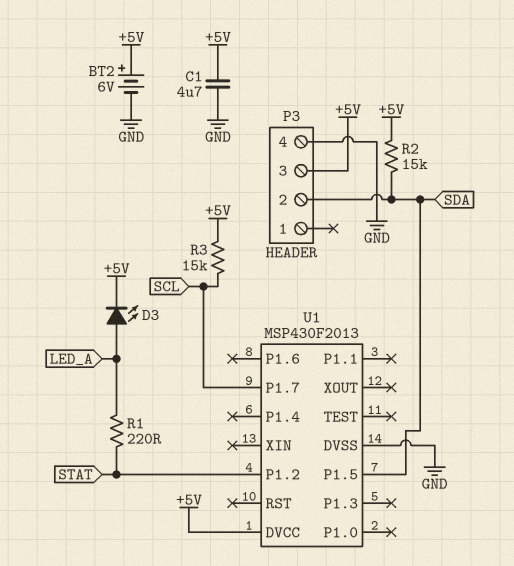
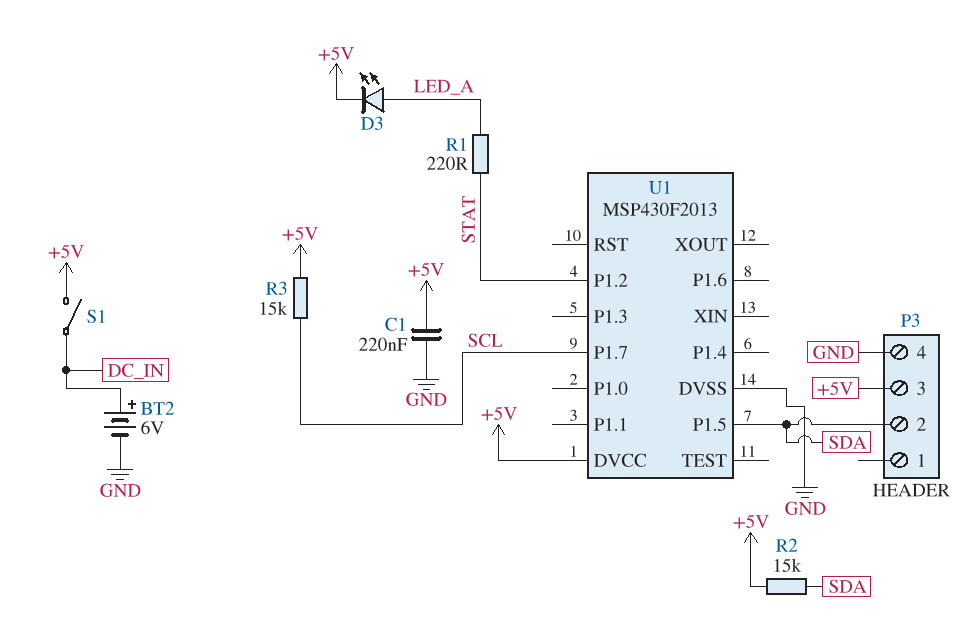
BT2: 6V (plus +5V, minus GND) -> 6V (plus DC_IN, minus GND)
C1: 4.7uF (+5V, GND) -> 220nF (+5V, GND)
S1: none -> switch (+5V, DC_IN)

